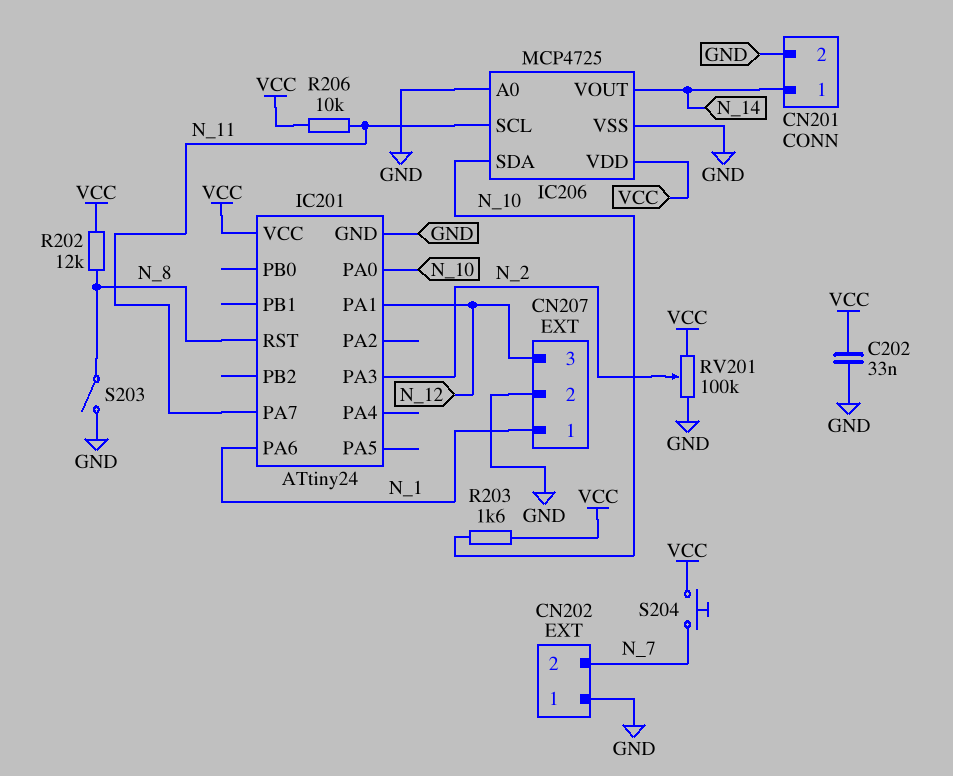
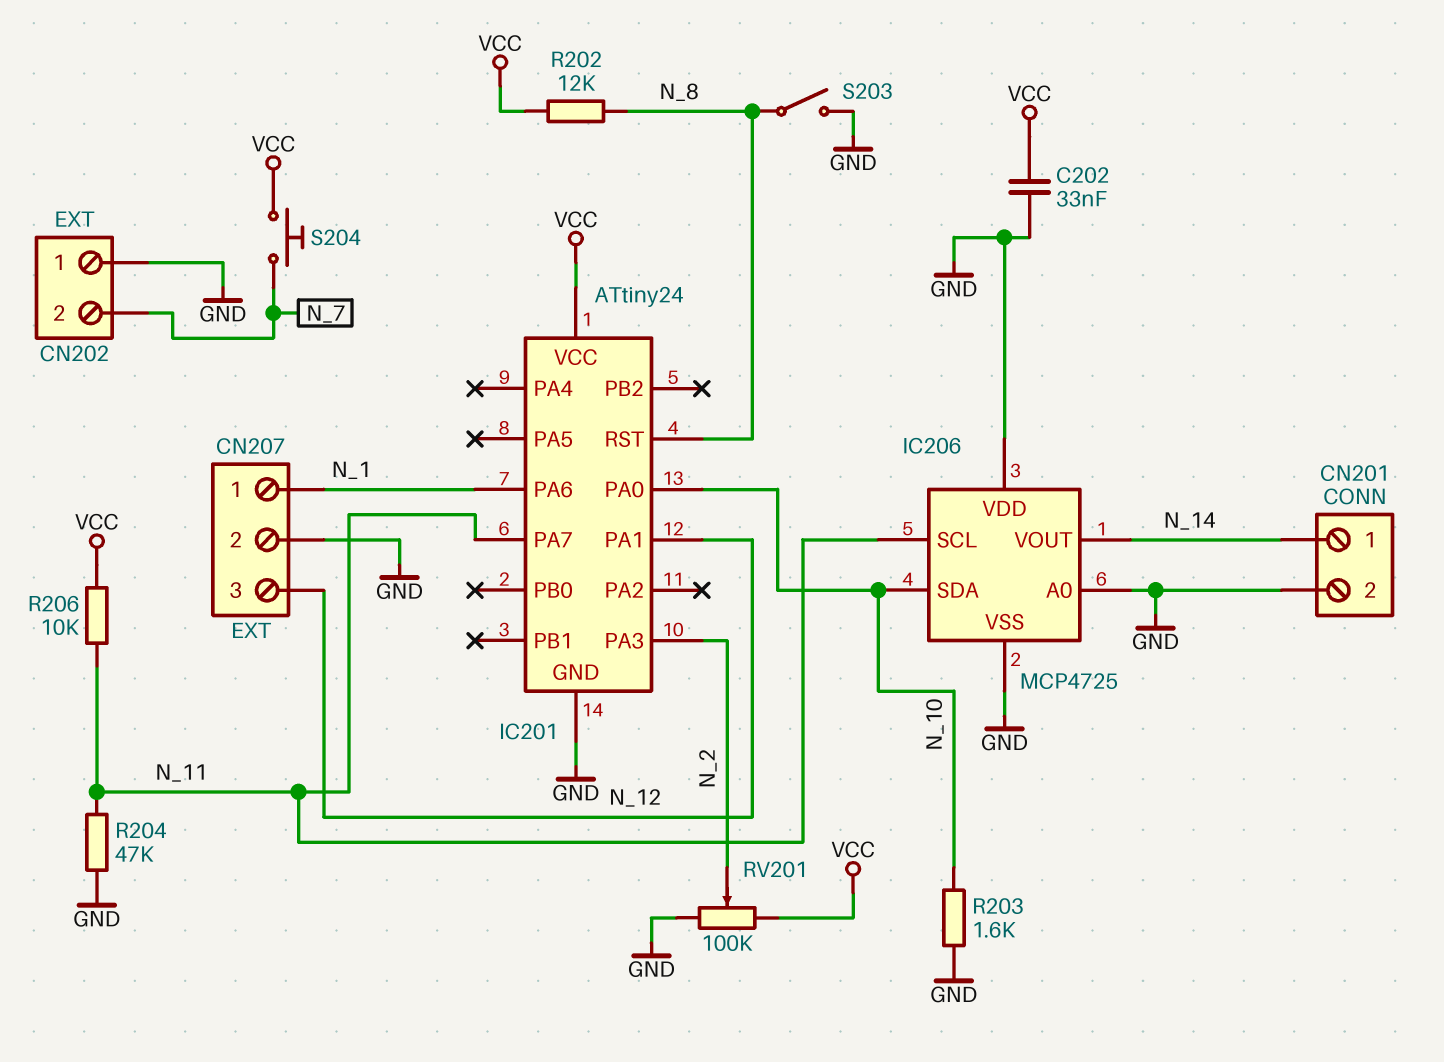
IC206 pin VDD: VCC -> GND
R203: 1.6k (N_10, VCC) -> 1.6k (GND, N_10)
R204: none -> 47k (GND, N_11)

